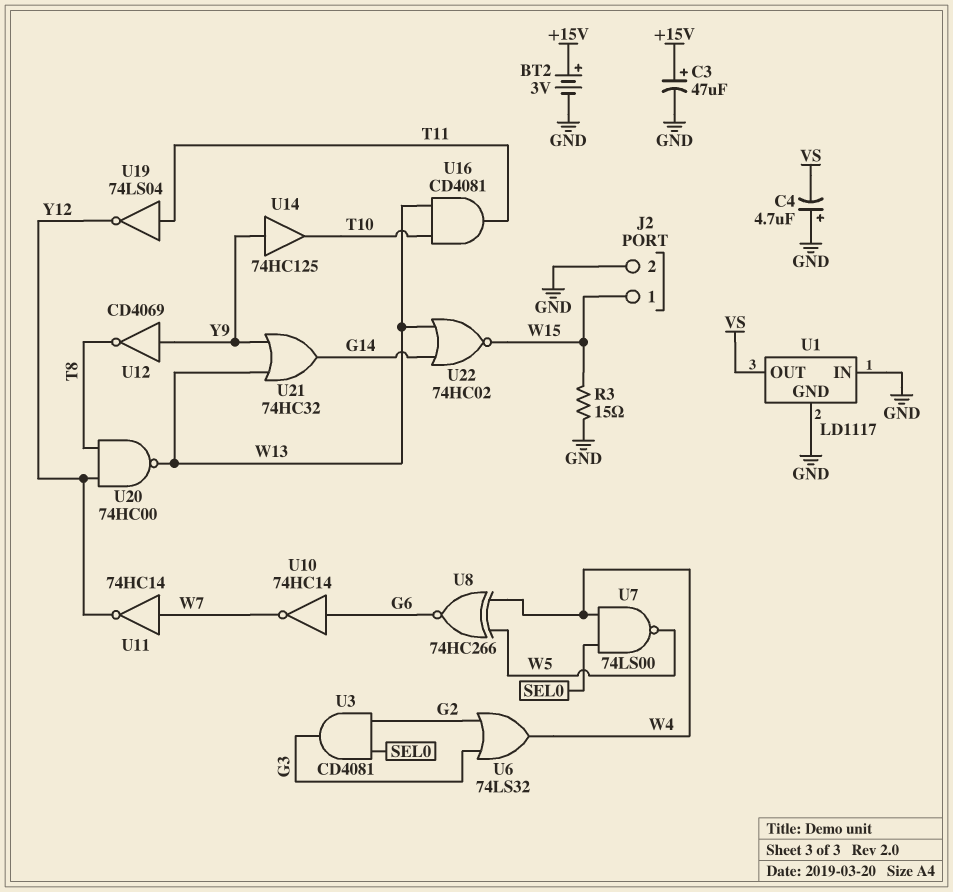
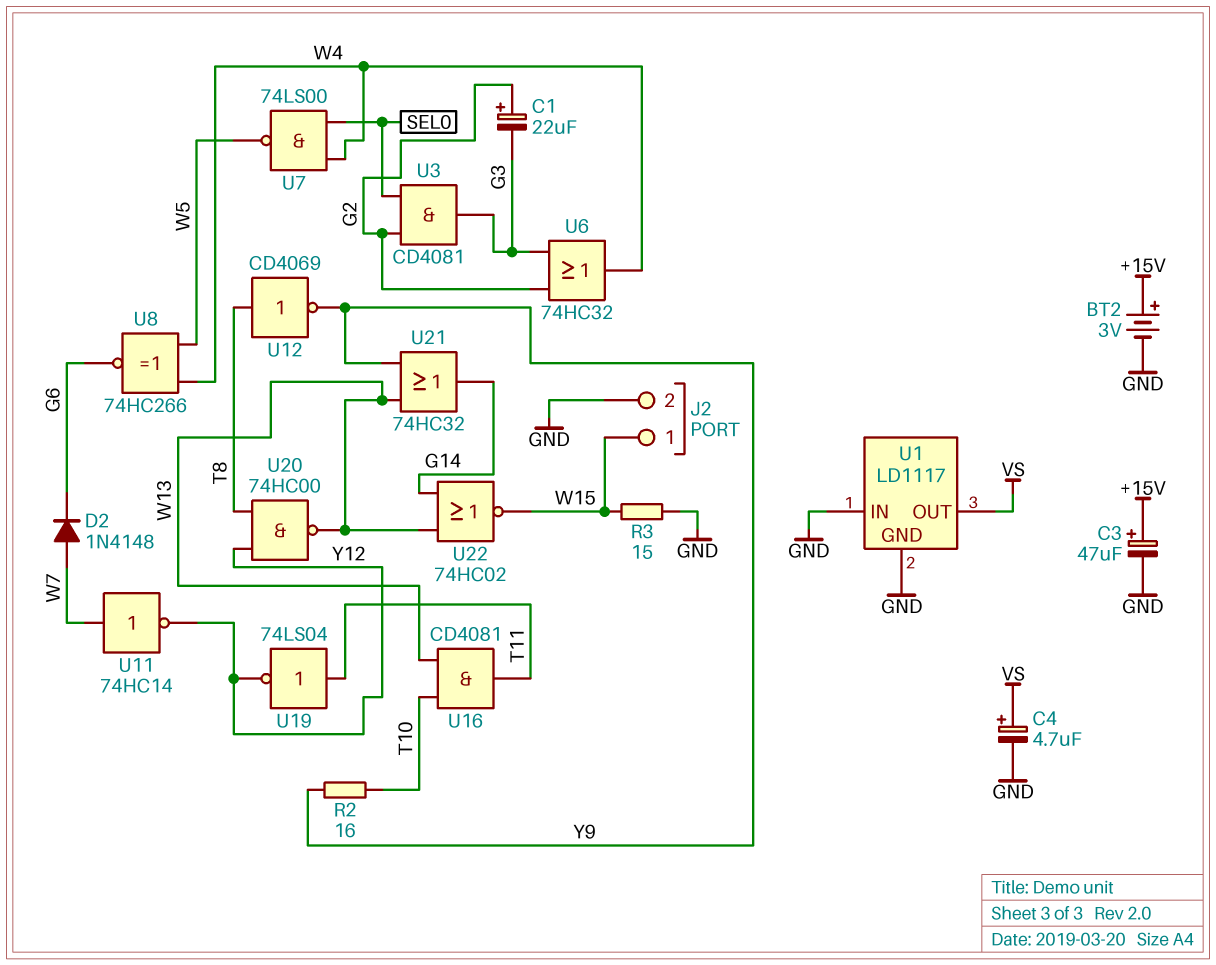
C1: none -> 22uF (plus G2, minus G3)
C4: 4.7uF (plus GND, minus VS) -> 4.7uF (plus VS, minus GND)
D2: none -> diode 1N4148 (A W7, K G6)
R2: none -> 16 (T10, Y9)
U6: OR 74LS32 (in G2, in G3, out W4) -> OR 74HC32 (in G2, in G3, out W4)
U10: NOT 74HC14 (in G6, out W7) -> none
U12: NOT CD4069 (in Y9, out T8) -> NOT CD4069 (in T8, out Y9)
U14: buffer 74HC125 (in Y9, out T10) -> none

